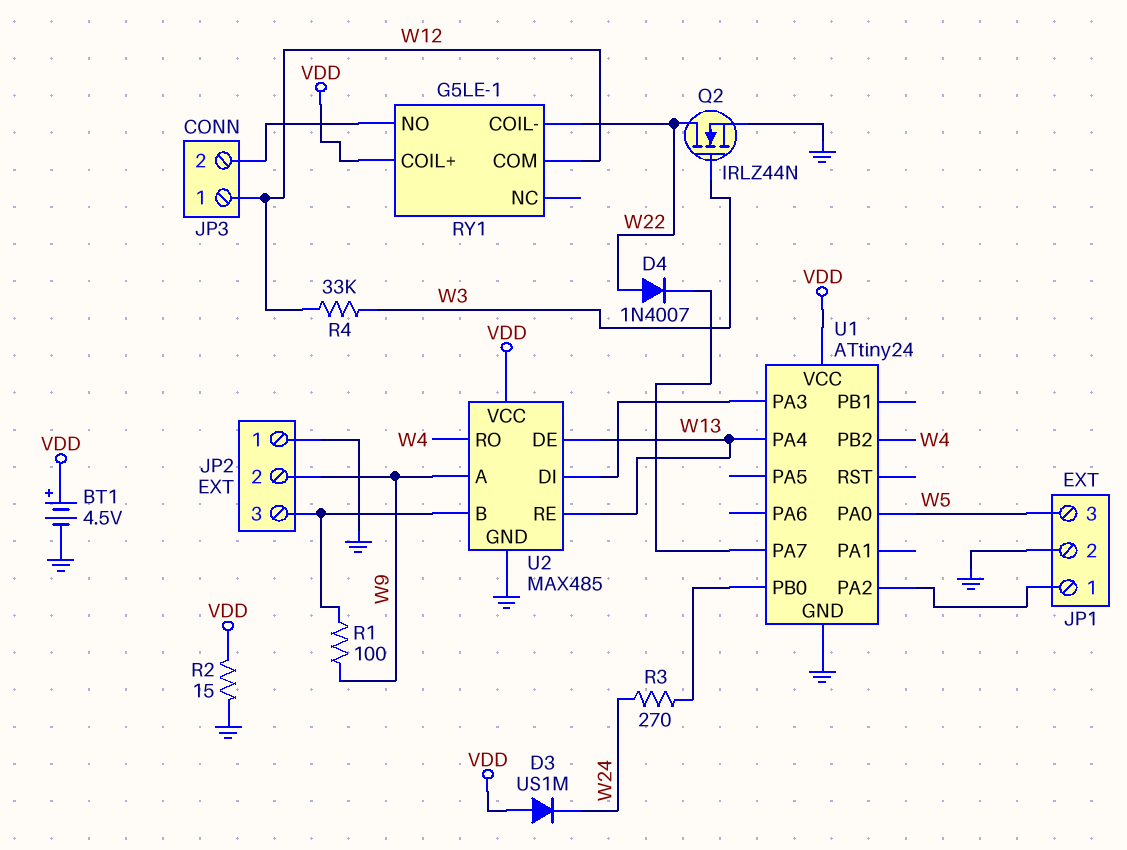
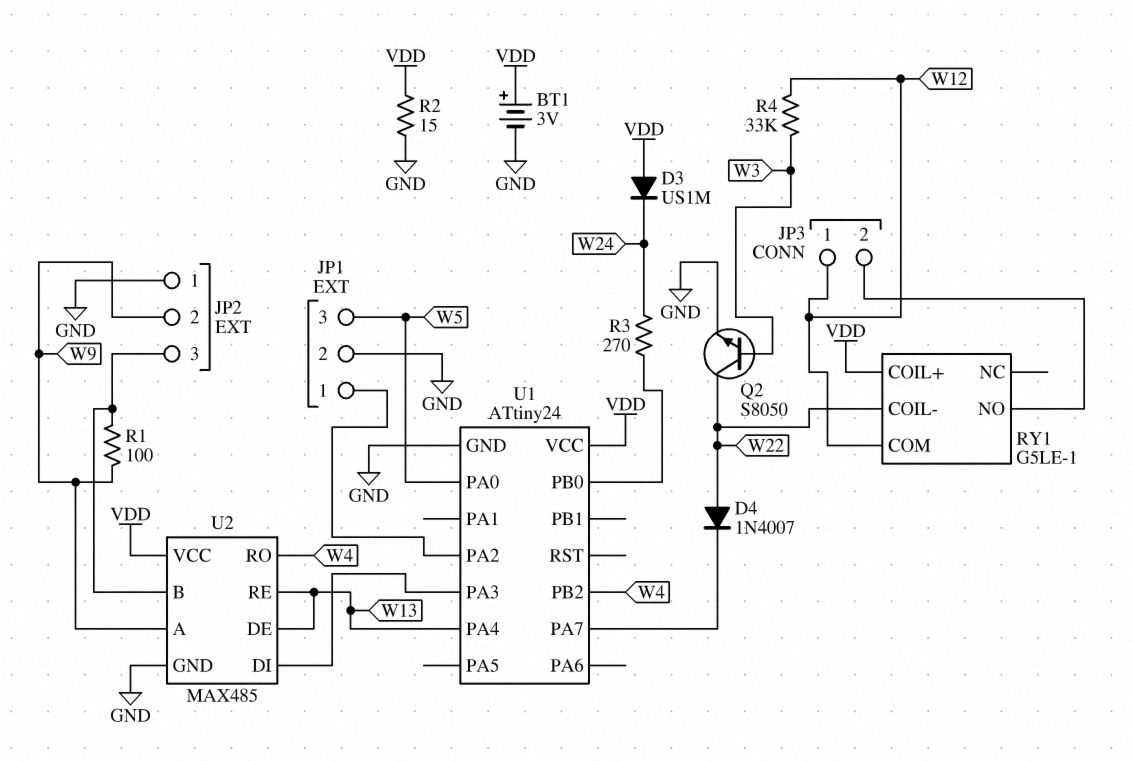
BT1: 4.5V (plus VDD, minus GND) -> 3V (plus VDD, minus GND)
Q2: NMOS IRLZ44N (G W3, D W22, S GND) -> NPN S8050 (B W3, C W22, E GND)

